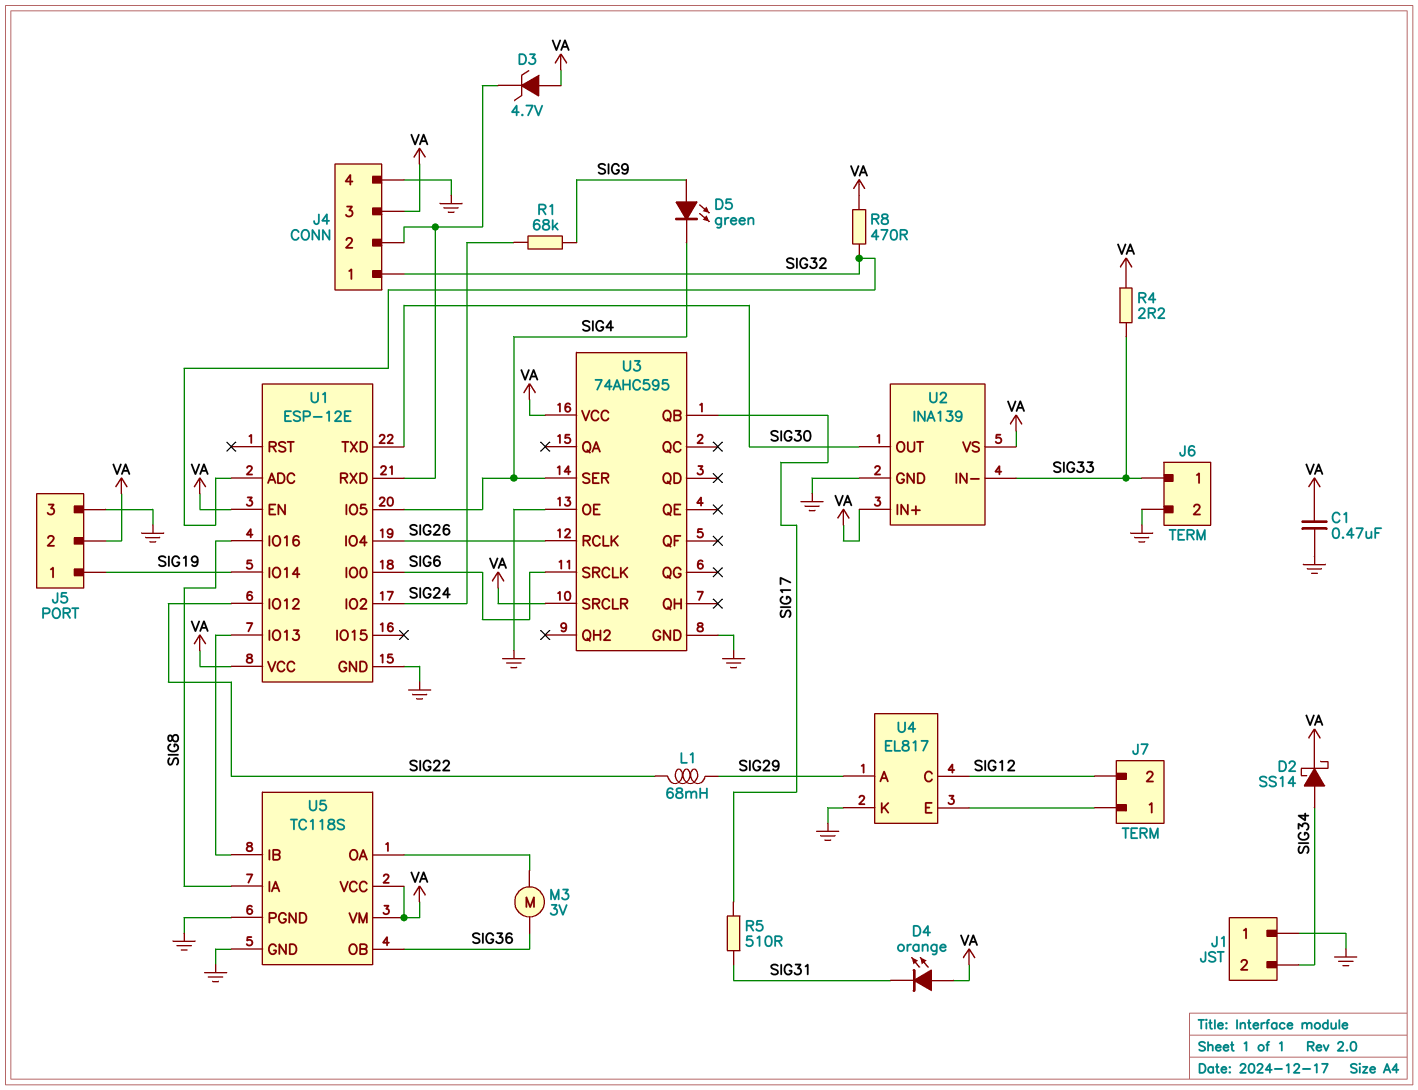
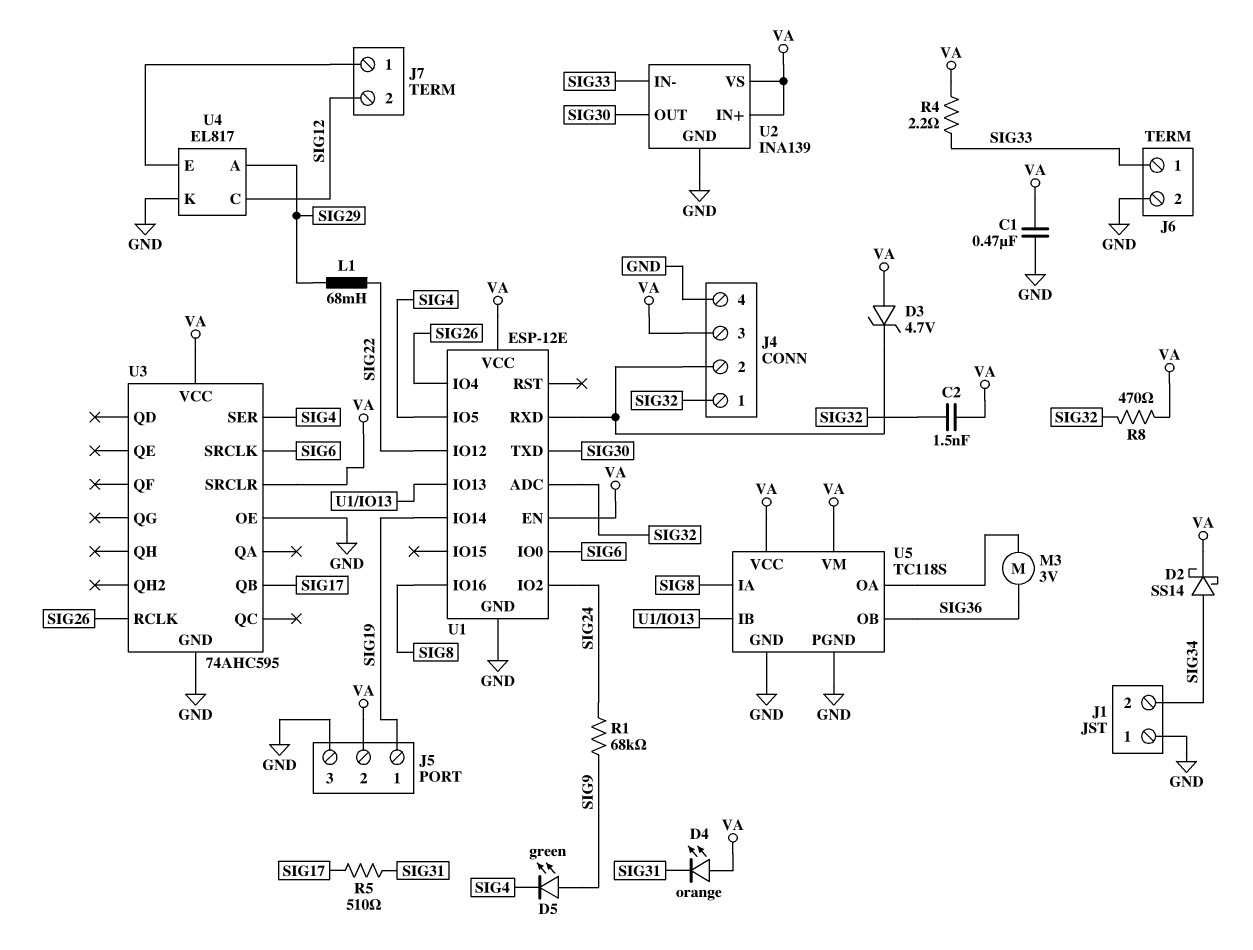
C2: none -> 1.5nF (SIG32, VA)

